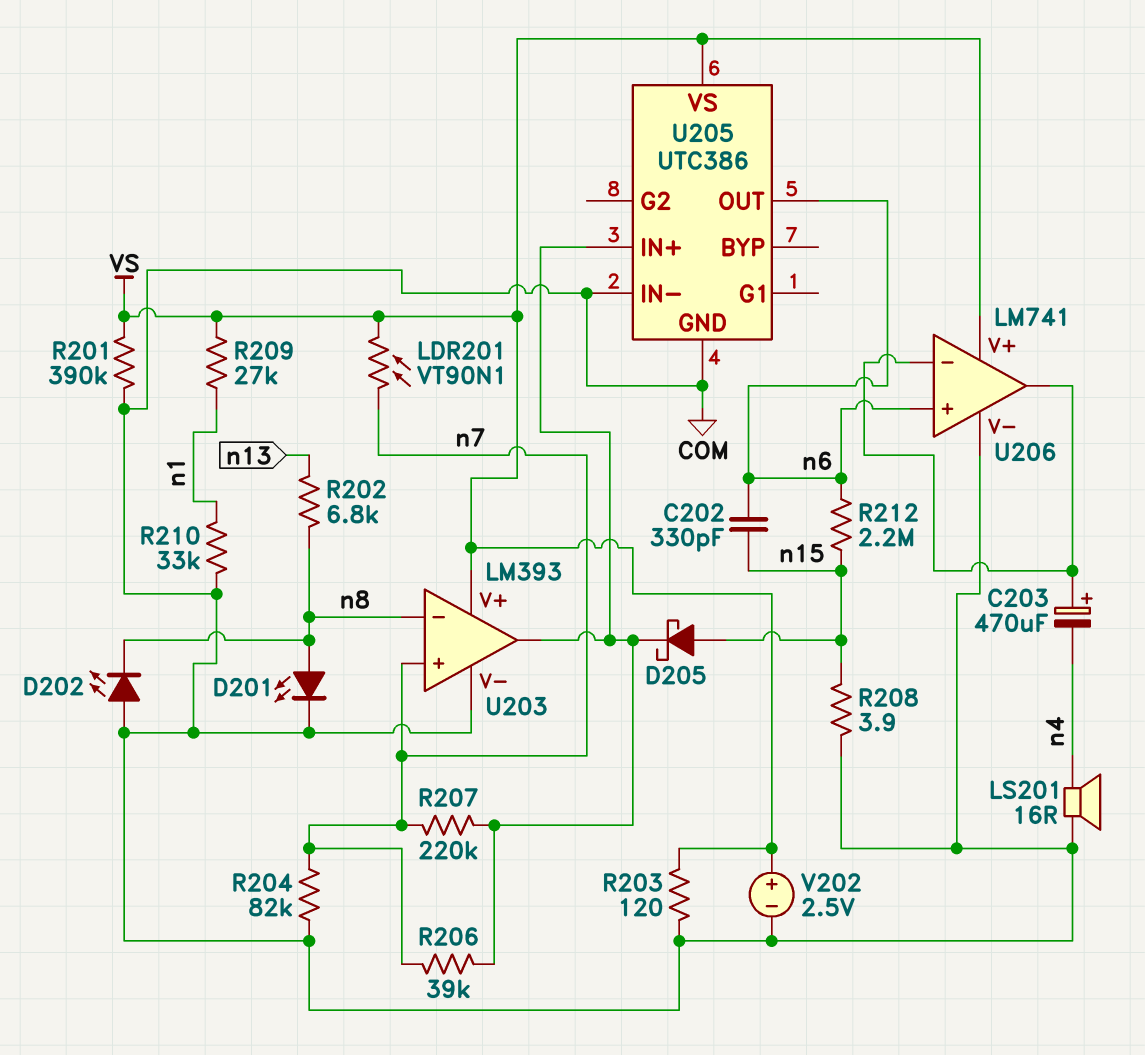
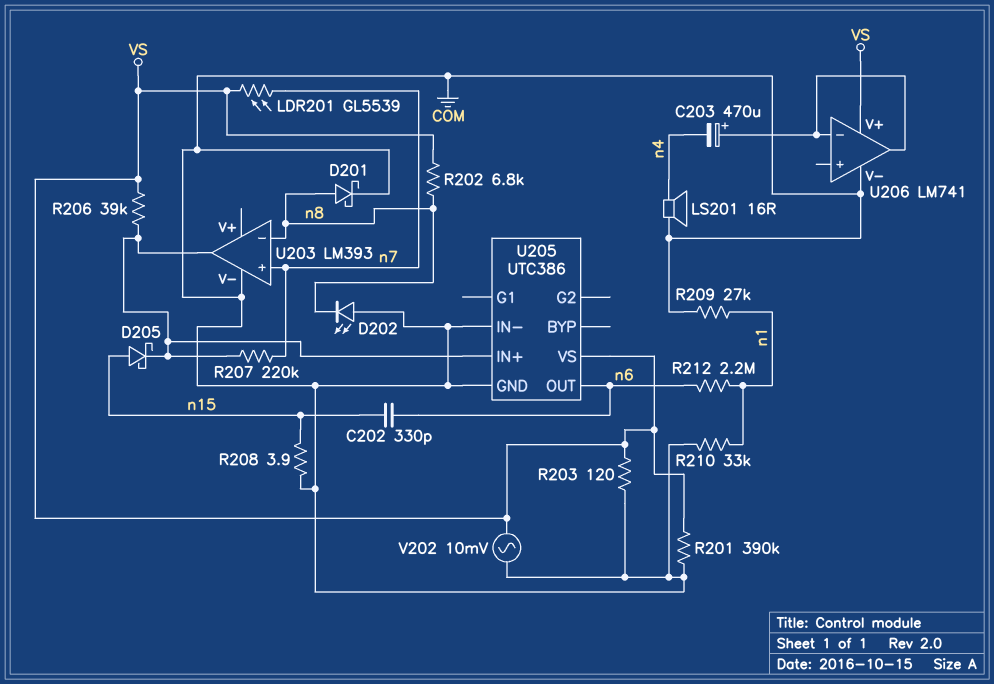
D201: LED (A n8, K COM) -> schottky (A n8, K COM)
LDR201: VT90N1 (VS, n7) -> GL5539 (VS, n7)
R202: 6.8k (n8, n13) -> 6.8k (VS, n8)
R204: 82k (COM, n7) -> none
R206: 39k (U203/out, n7) -> 39k (U203/out, VS)
R209: 27k (VS, n1) -> 27k (COM, n1)
R212: 2.2M (n6, n15) -> 2.2M (n1, n6)
U203 pin V+: VS -> none
U206 pin in+: n6 -> none
V202: 2.5V (plus VS, minus COM) -> AC 10mV (COM, VS)

